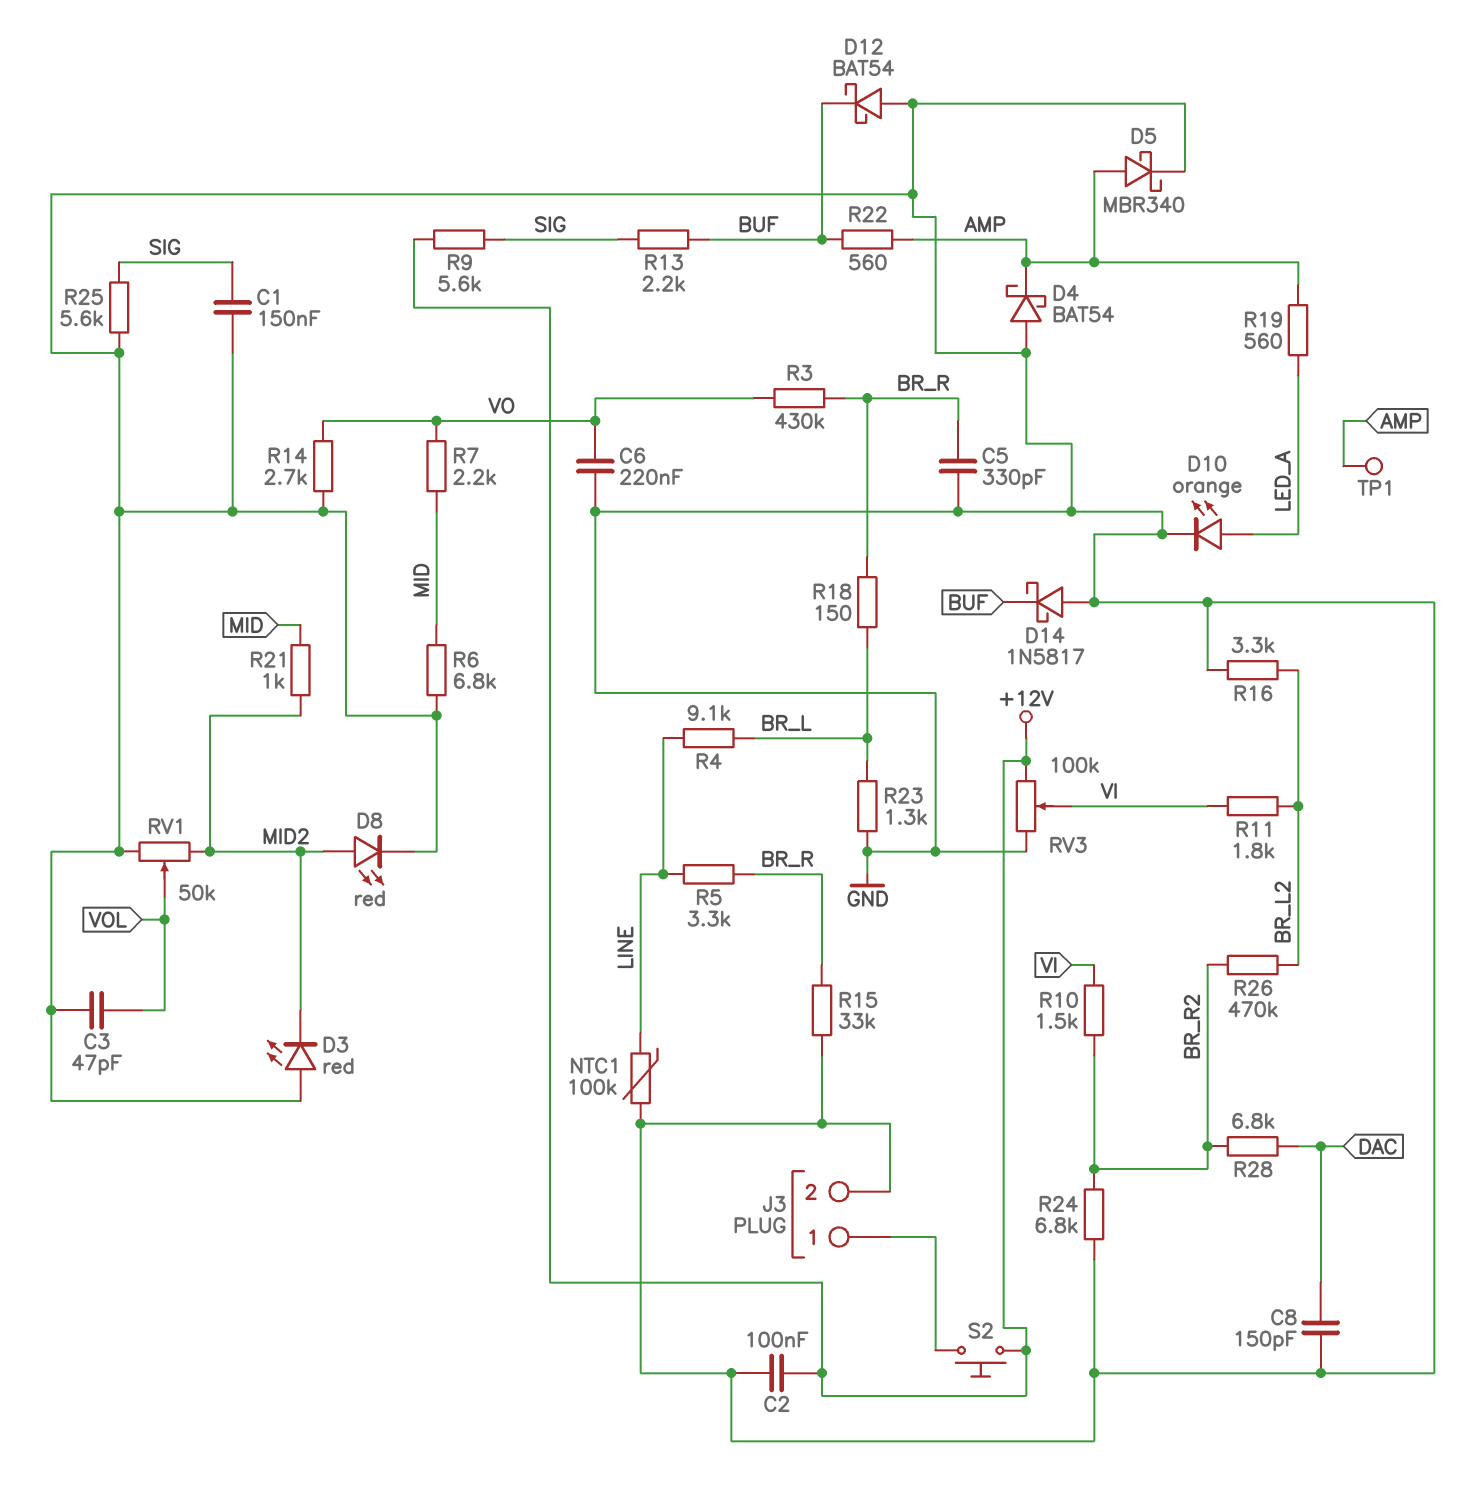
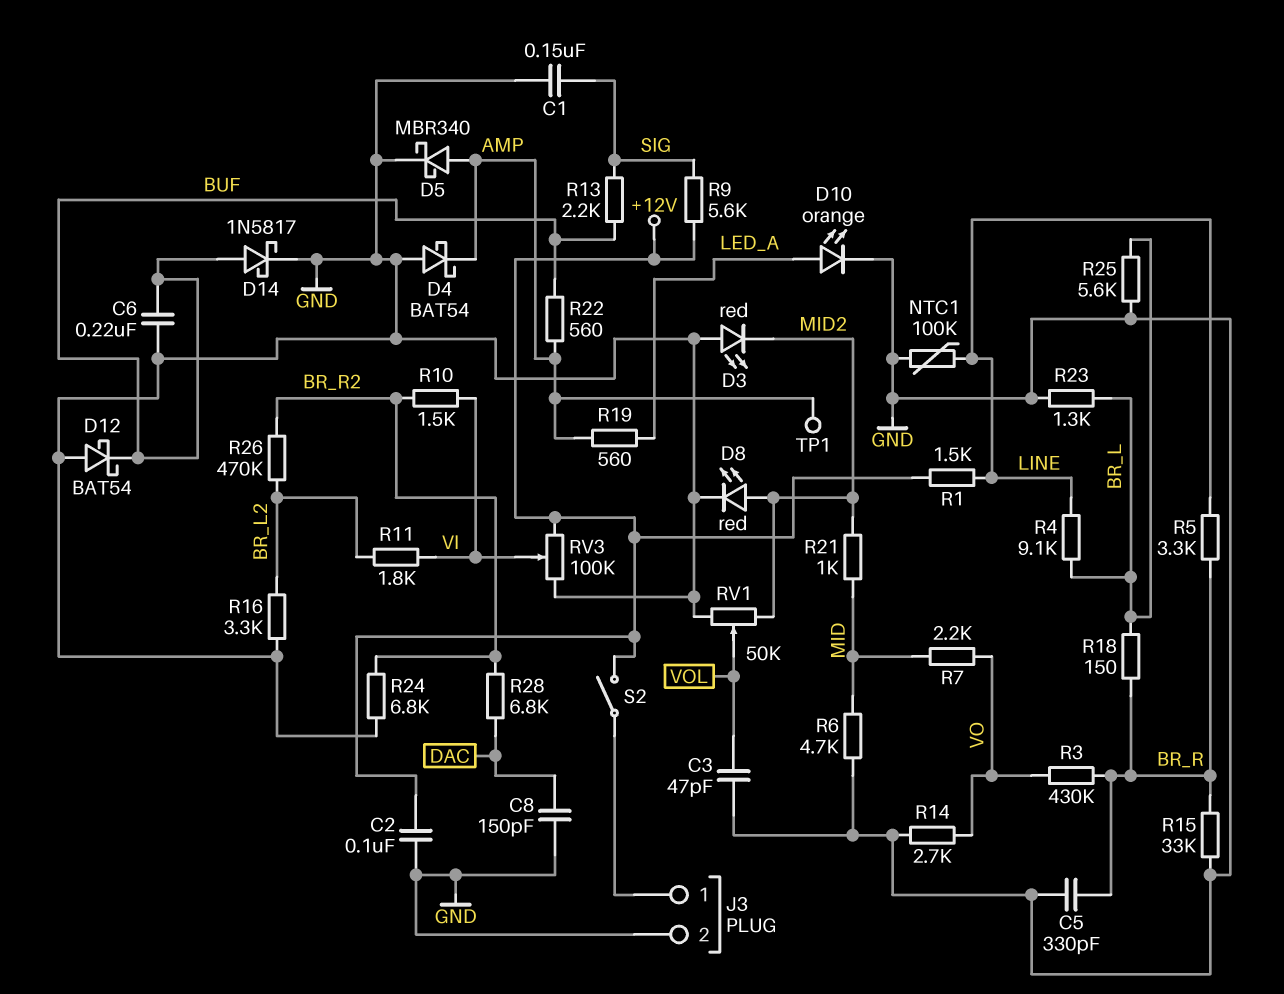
C6: 220nF (GND, VO) -> 220nF (BUF, GND)
D14: schottky 1N5817 (A GND, K BUF) -> schottky 1N5817 (A BUF, K GND)
R1: none -> 1.5k (+12V, LINE)
R6: 6.8k (GND, MID) -> 4.7k (GND, MID)
R25: 5.6k (GND, SIG) -> 5.6k (BR_L, GND)
S2: button (+12V, J3/1) -> switch (+12V, J3/1)

